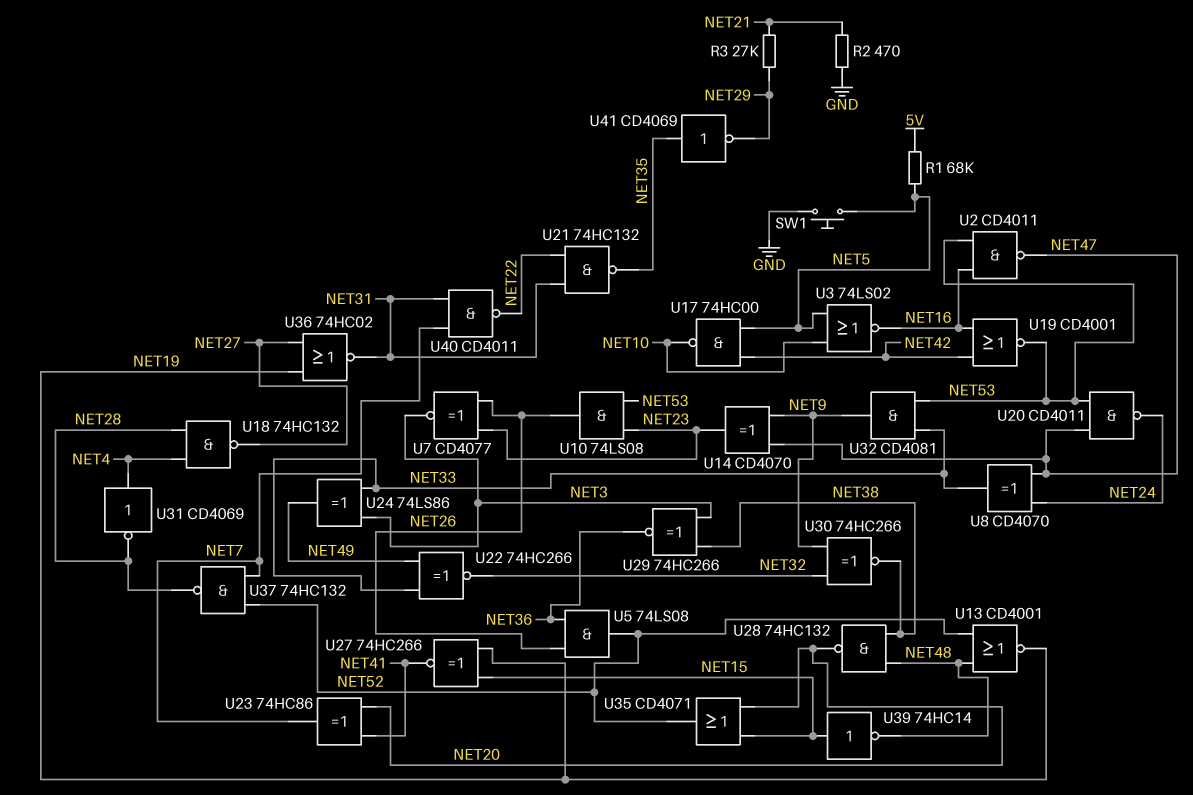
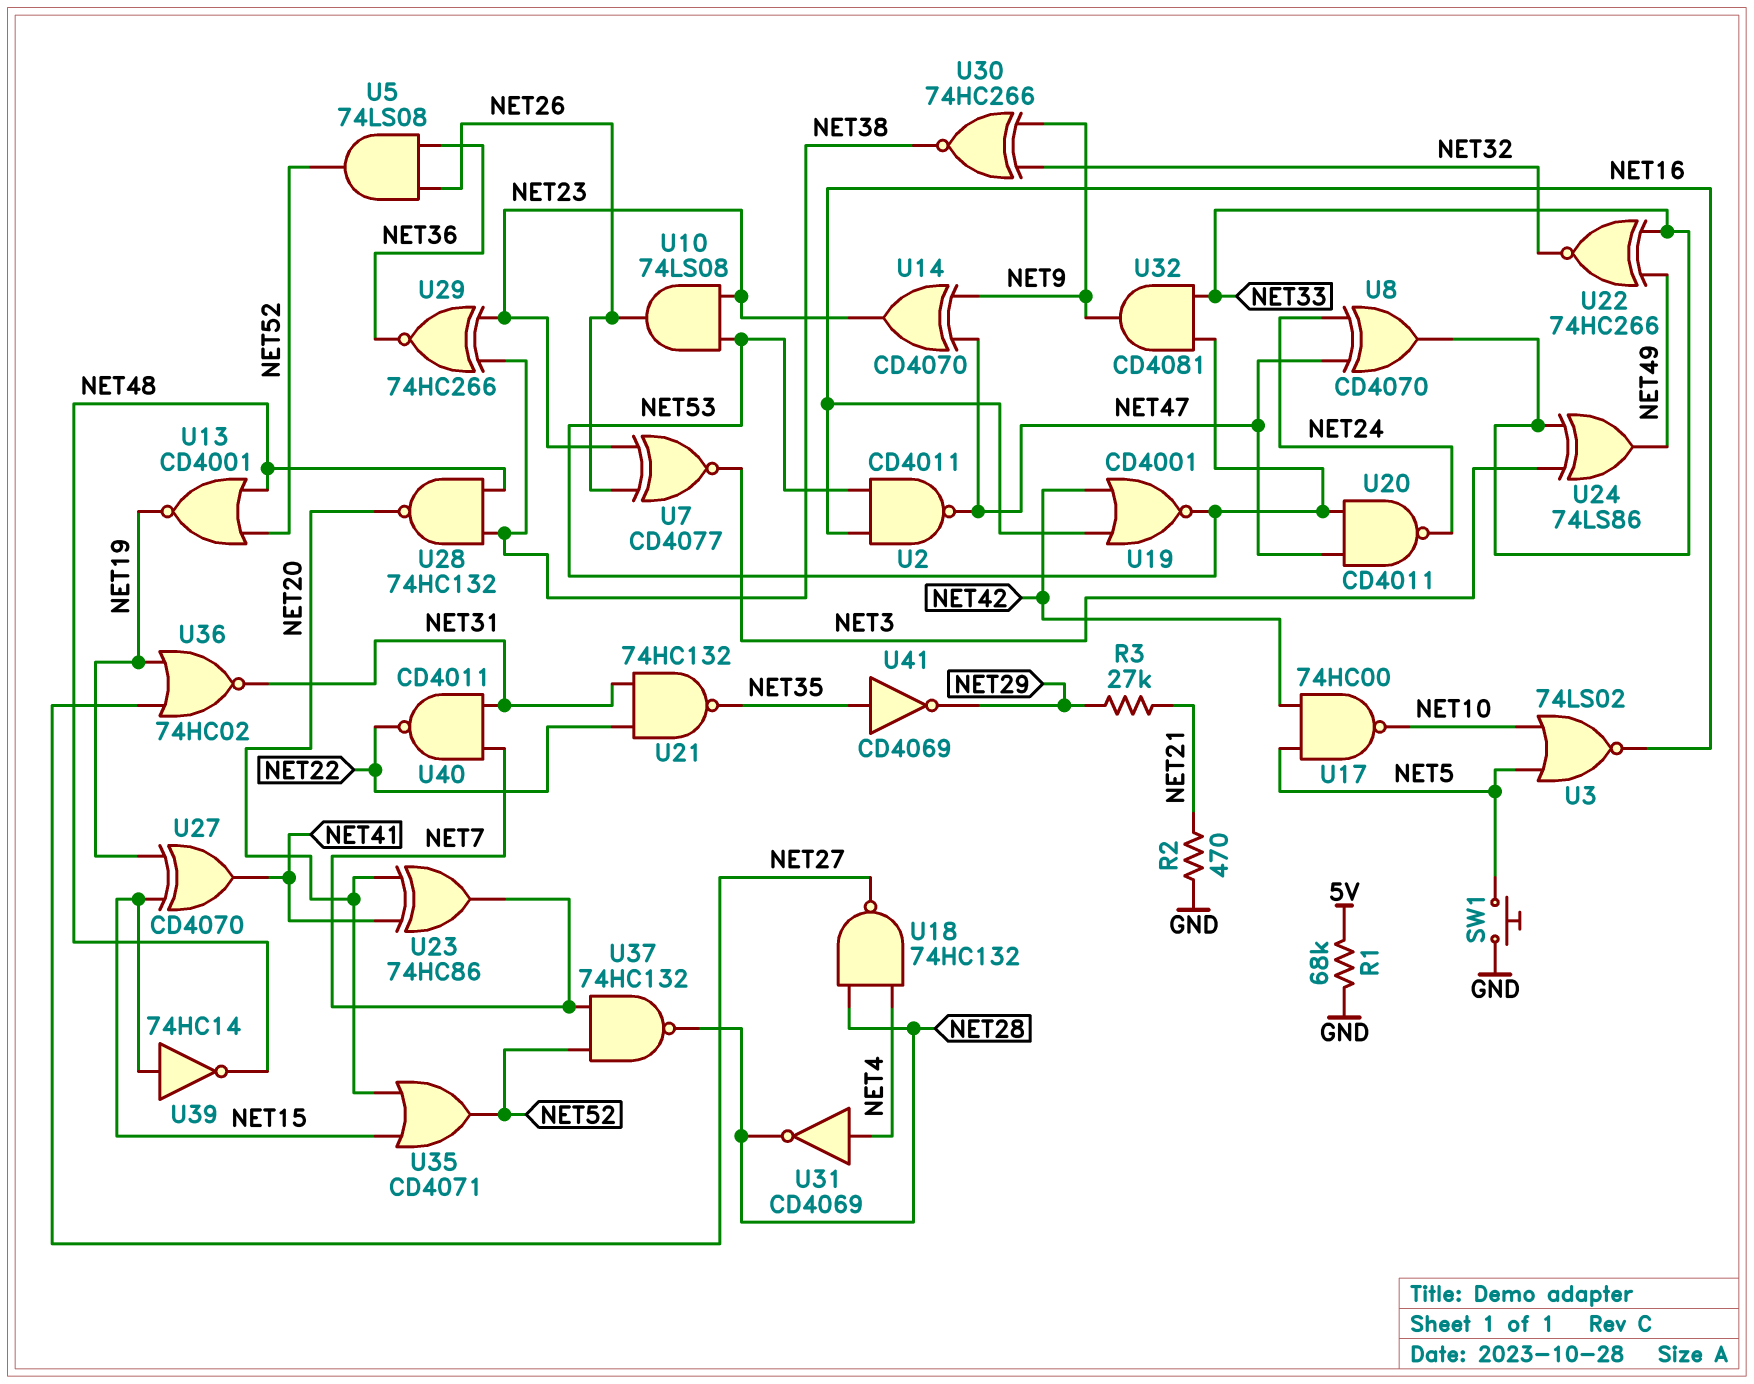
R1: 68k (5V, NET5) -> 68k (5V, GND)
U27: XNOR 74HC266 (in NET15, in NET19, out NET41) -> XOR CD4070 (in NET15, in NET19, out NET41)
U29: XNOR 74HC266 (in NET3, in NET38, out NET36) -> XNOR 74HC266 (in NET23, in NET38, out NET36)

